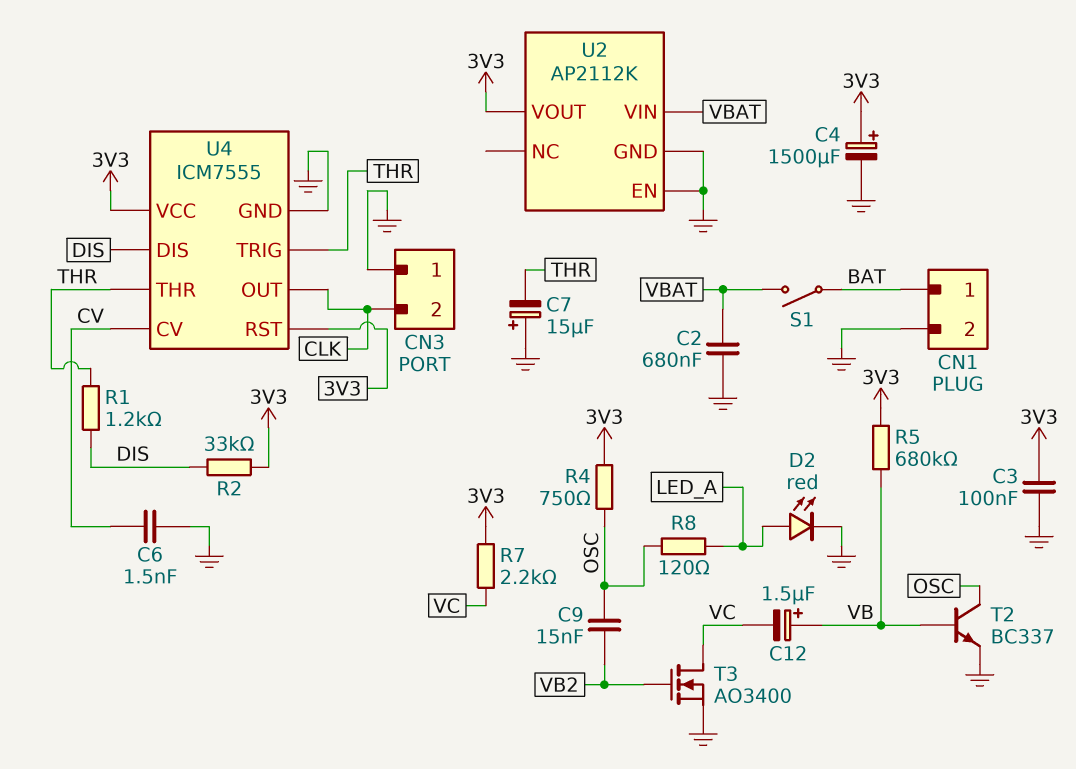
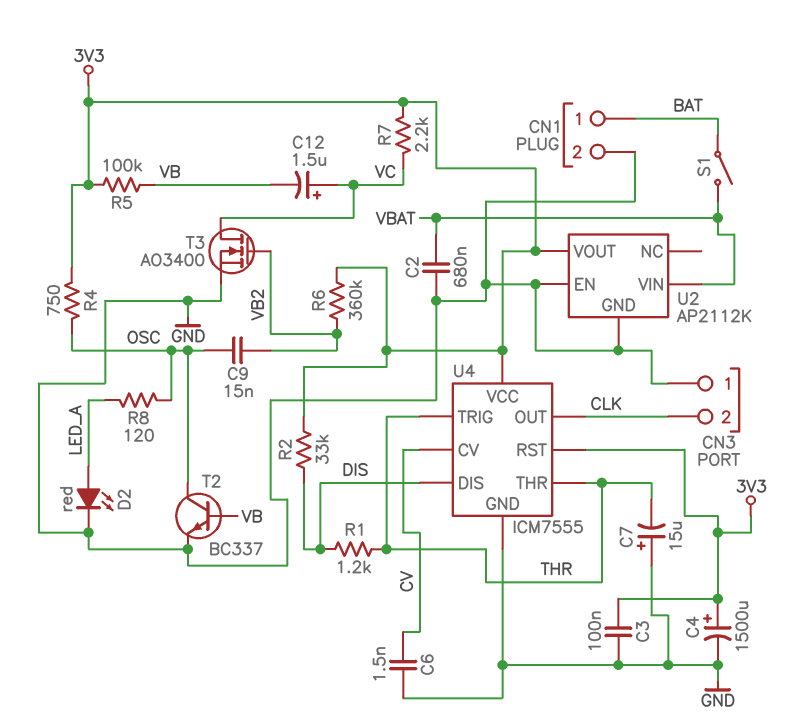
C12: 1.5uF (plus VB, minus VC) -> 1.5uF (plus VC, minus VB)
R5: 680k (3V3, VB) -> 100k (3V3, VB)
R6: none -> 360k (3V3, VB2)

